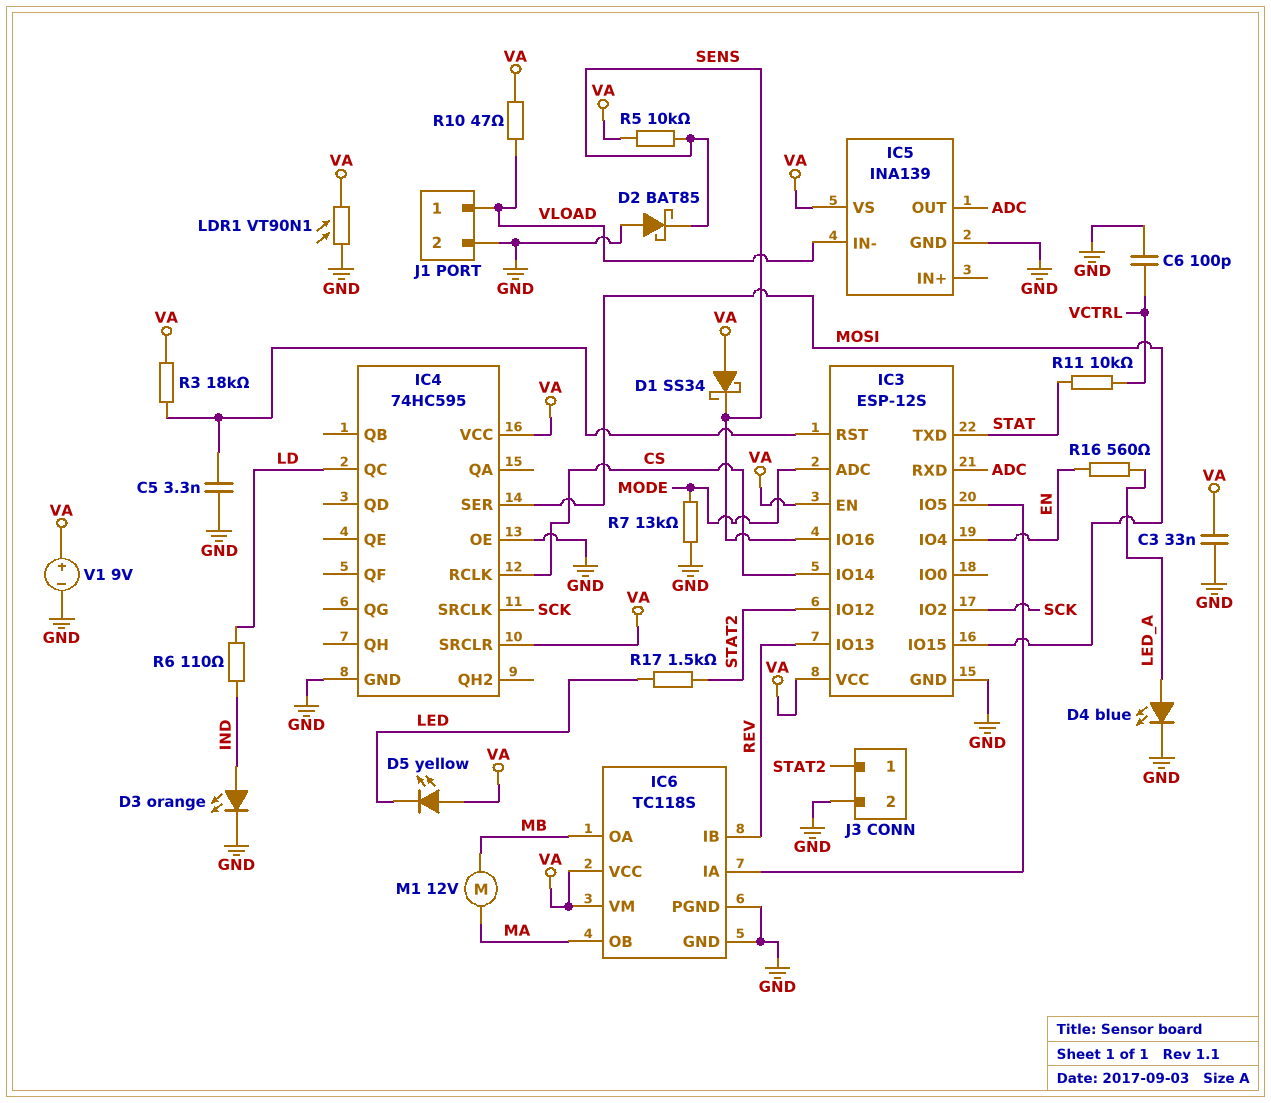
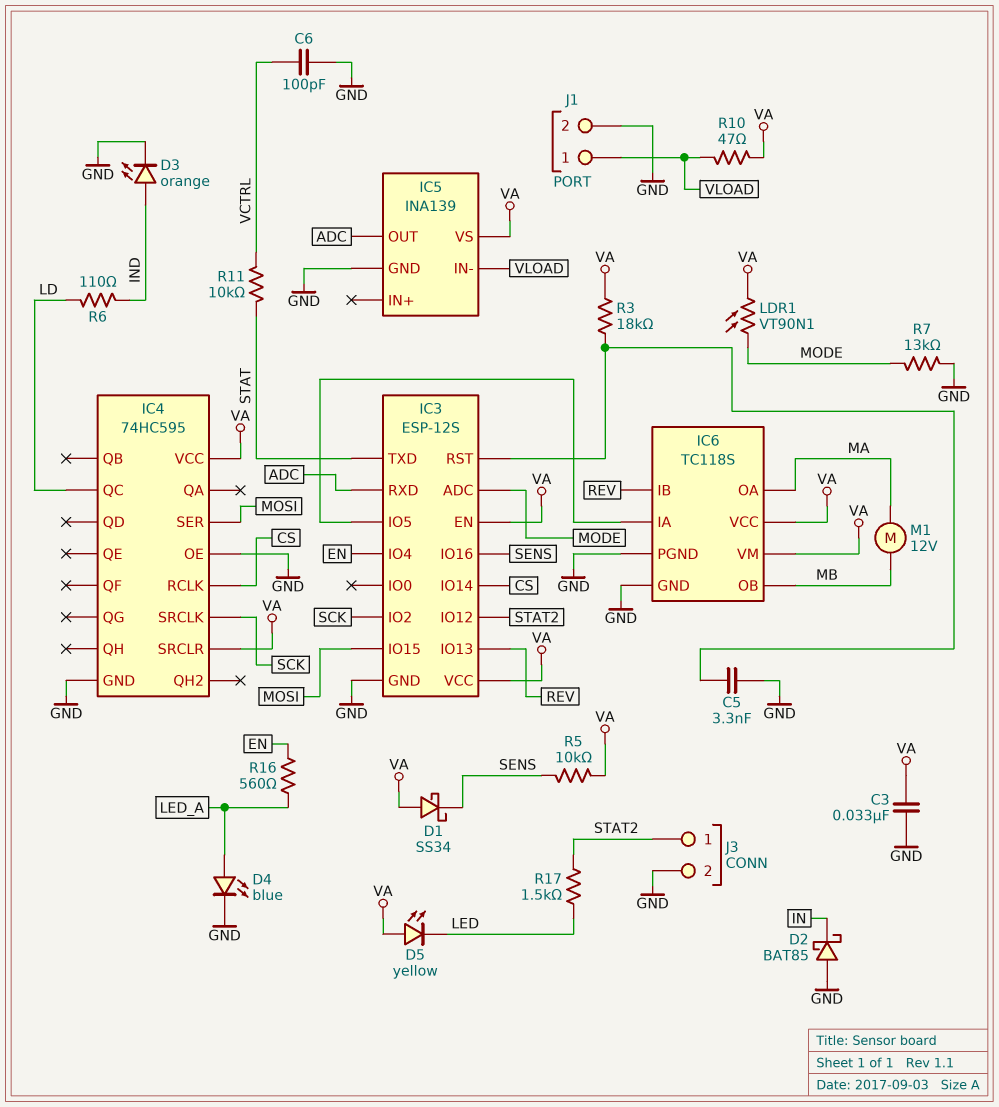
D2: schottky BAT85 (A GND, K SENS) -> schottky BAT85 (A GND, K IN)
IC6 pin OA: MB -> MA
IC6 pin OB: MA -> MB
LDR1: VT90N1 (GND, VA) -> VT90N1 (MODE, VA)
V1: 9V (plus VA, minus GND) -> none

